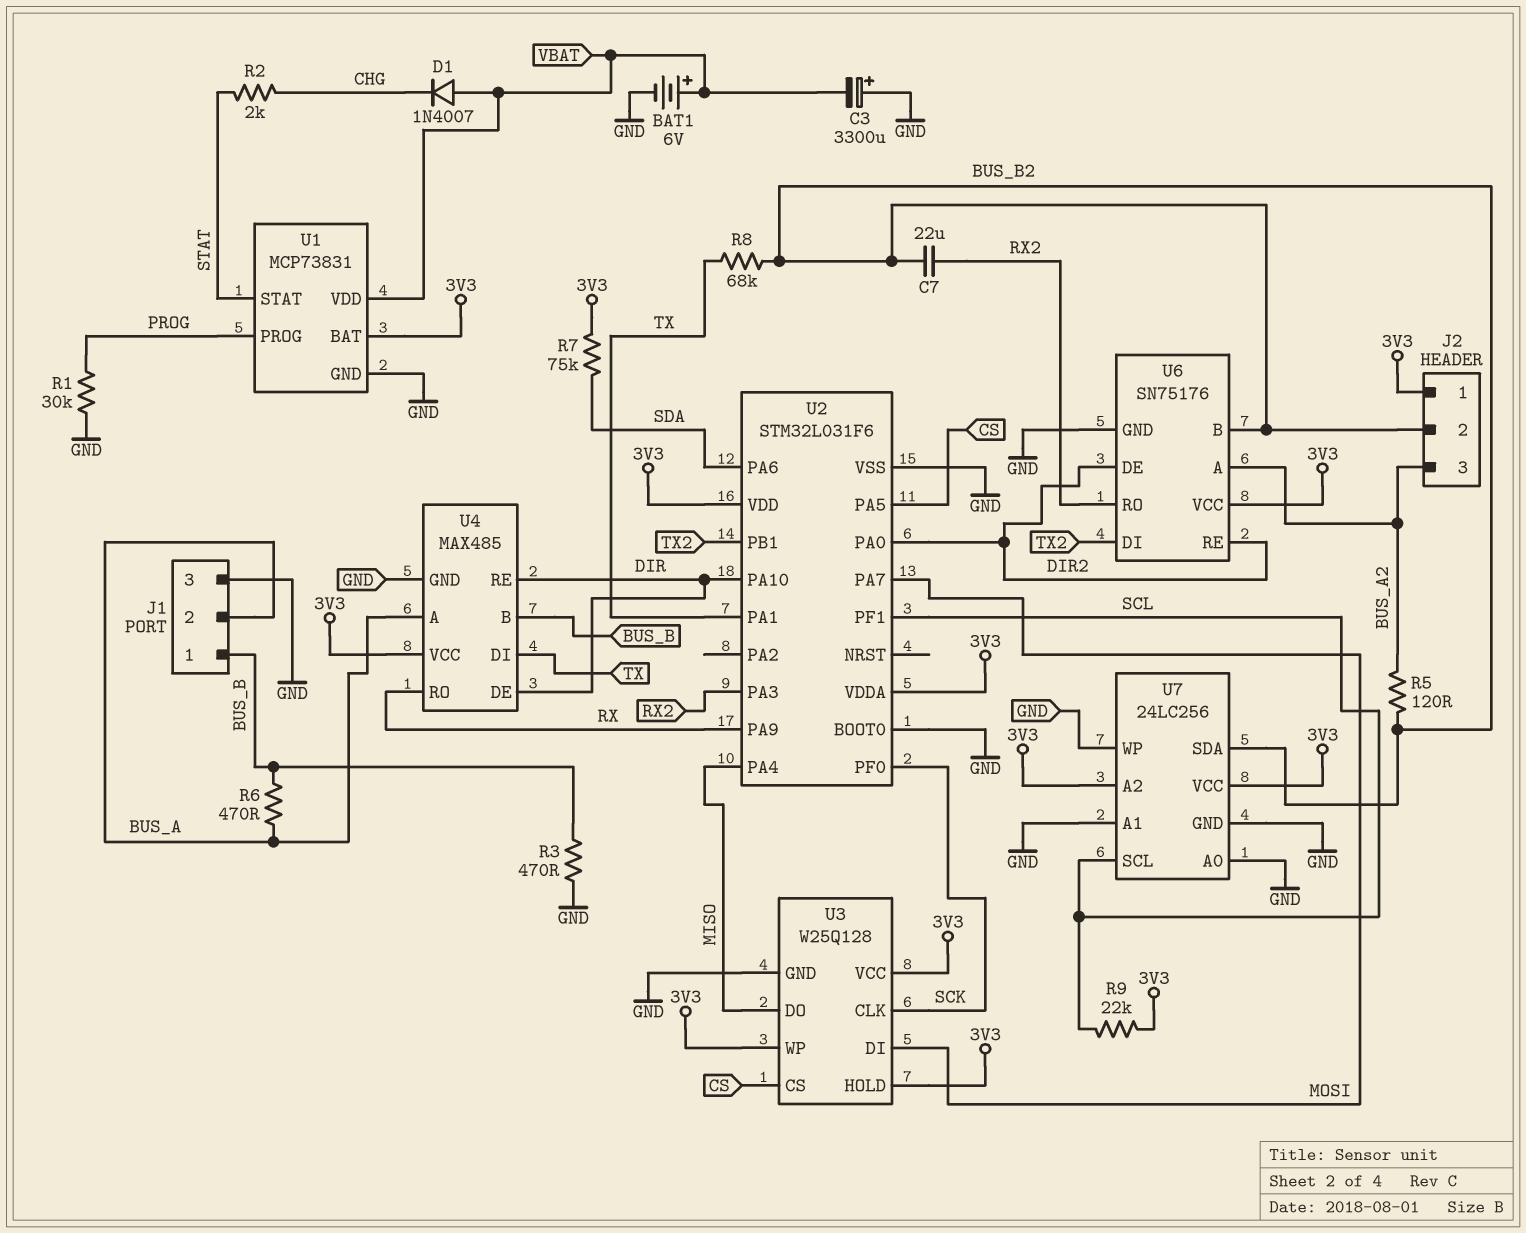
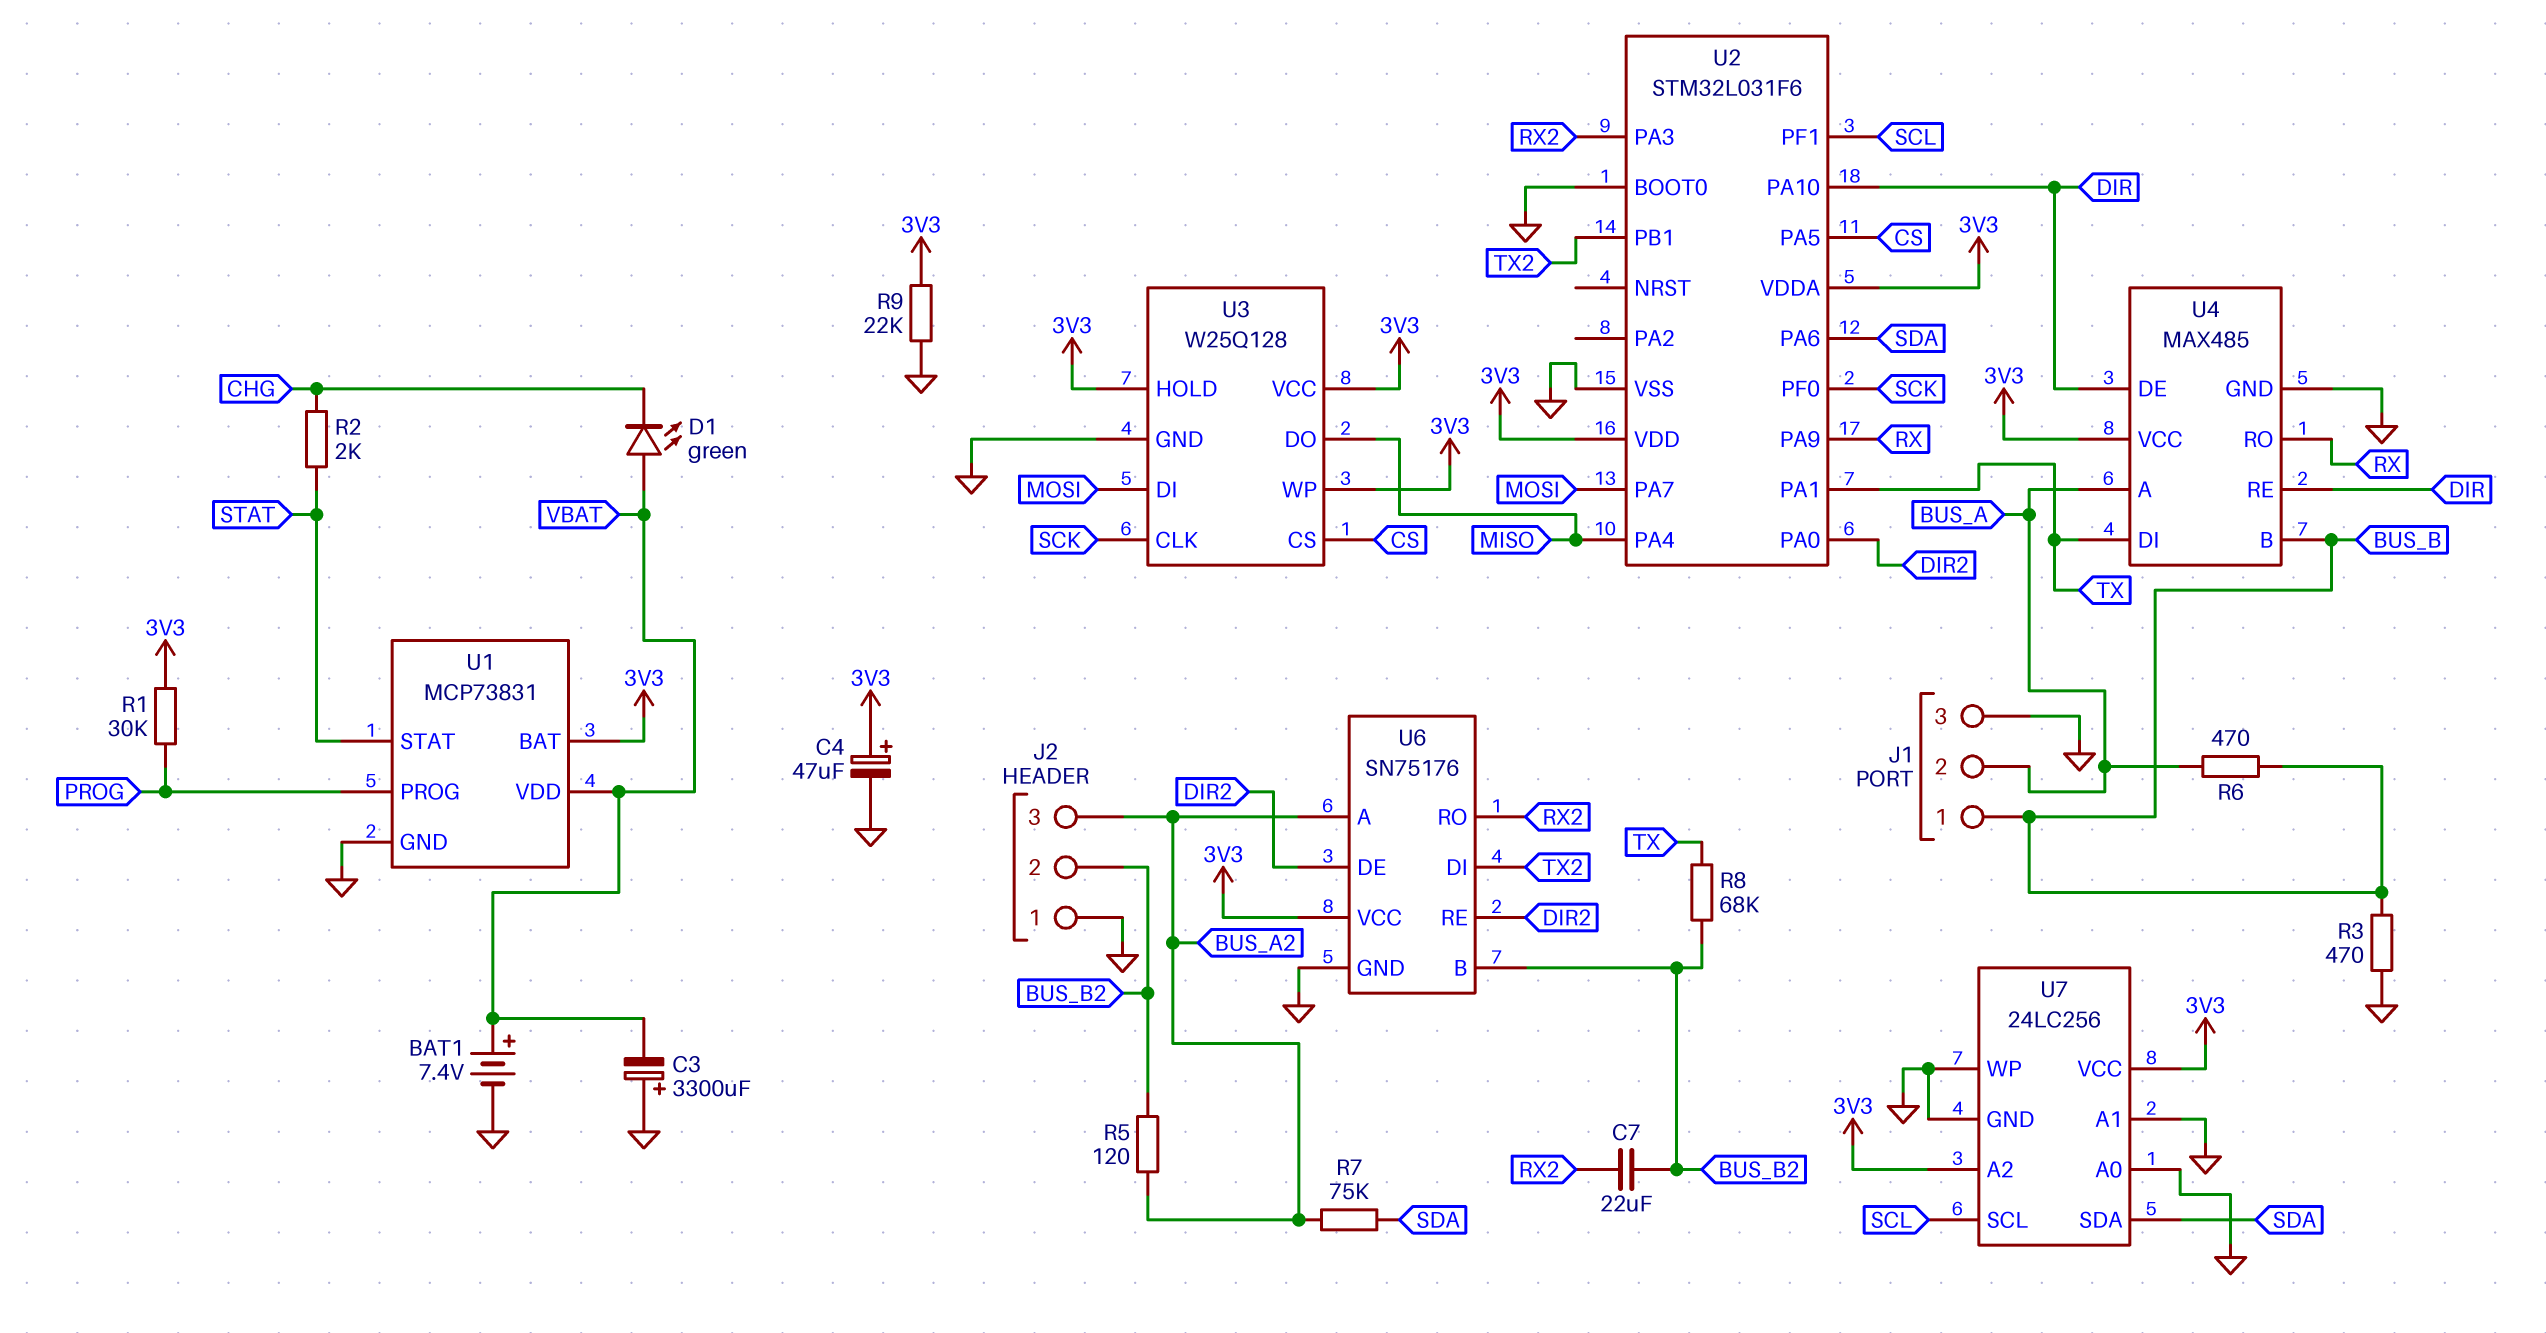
BAT1: 6V (plus VBAT, minus GND) -> 7.4V (plus VBAT, minus GND)
C4: none -> 47uF (plus 3V3, minus GND)
D1: diode 1N4007 (A VBAT, K CHG) -> LED green (A VBAT, K CHG)
J2 pin 1: 3V3 -> GND
R1: 30k (GND, PROG) -> 30k (3V3, PROG)
R7: 75k (3V3, SDA) -> 75k (BUS_A2, SDA)
R9: 22k (3V3, SCL) -> 22k (3V3, GND)
U7 pin SDA: BUS_B2 -> SDA

